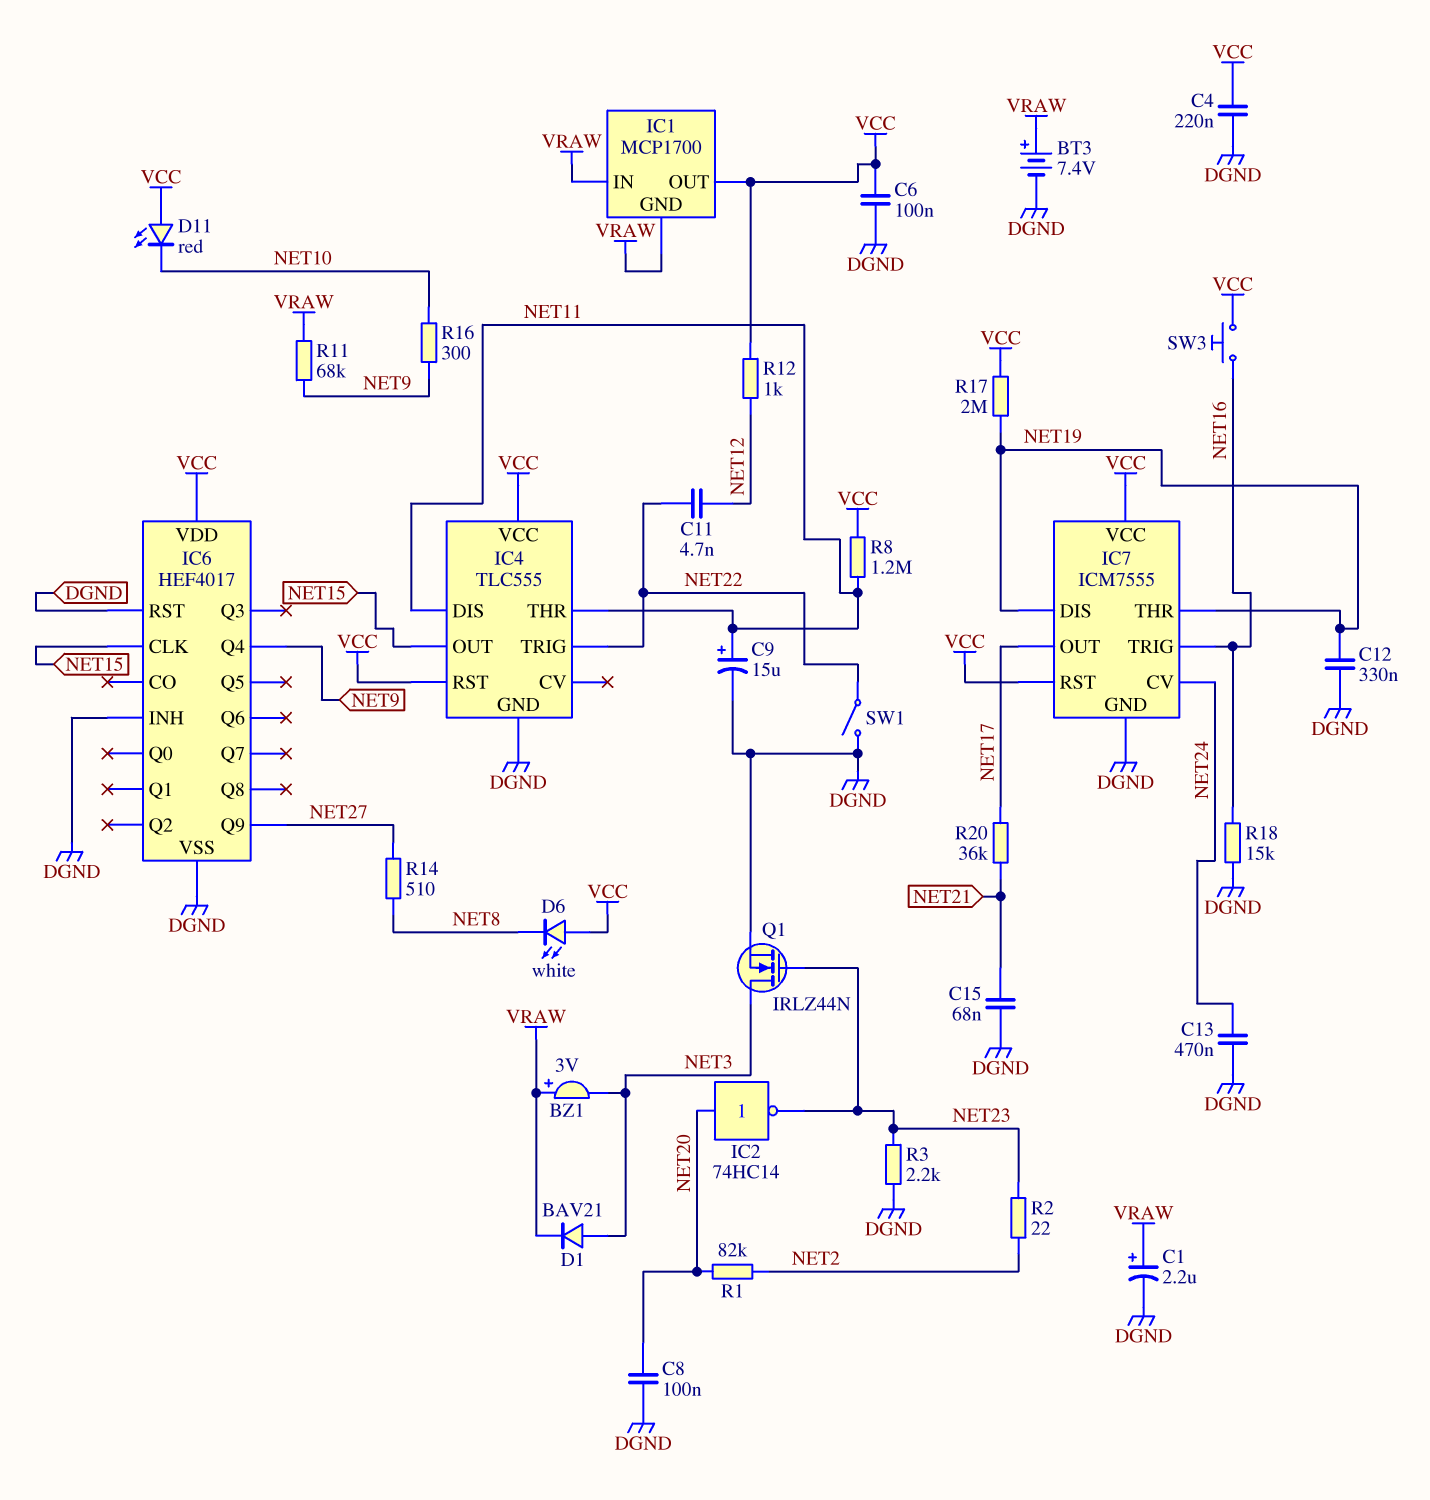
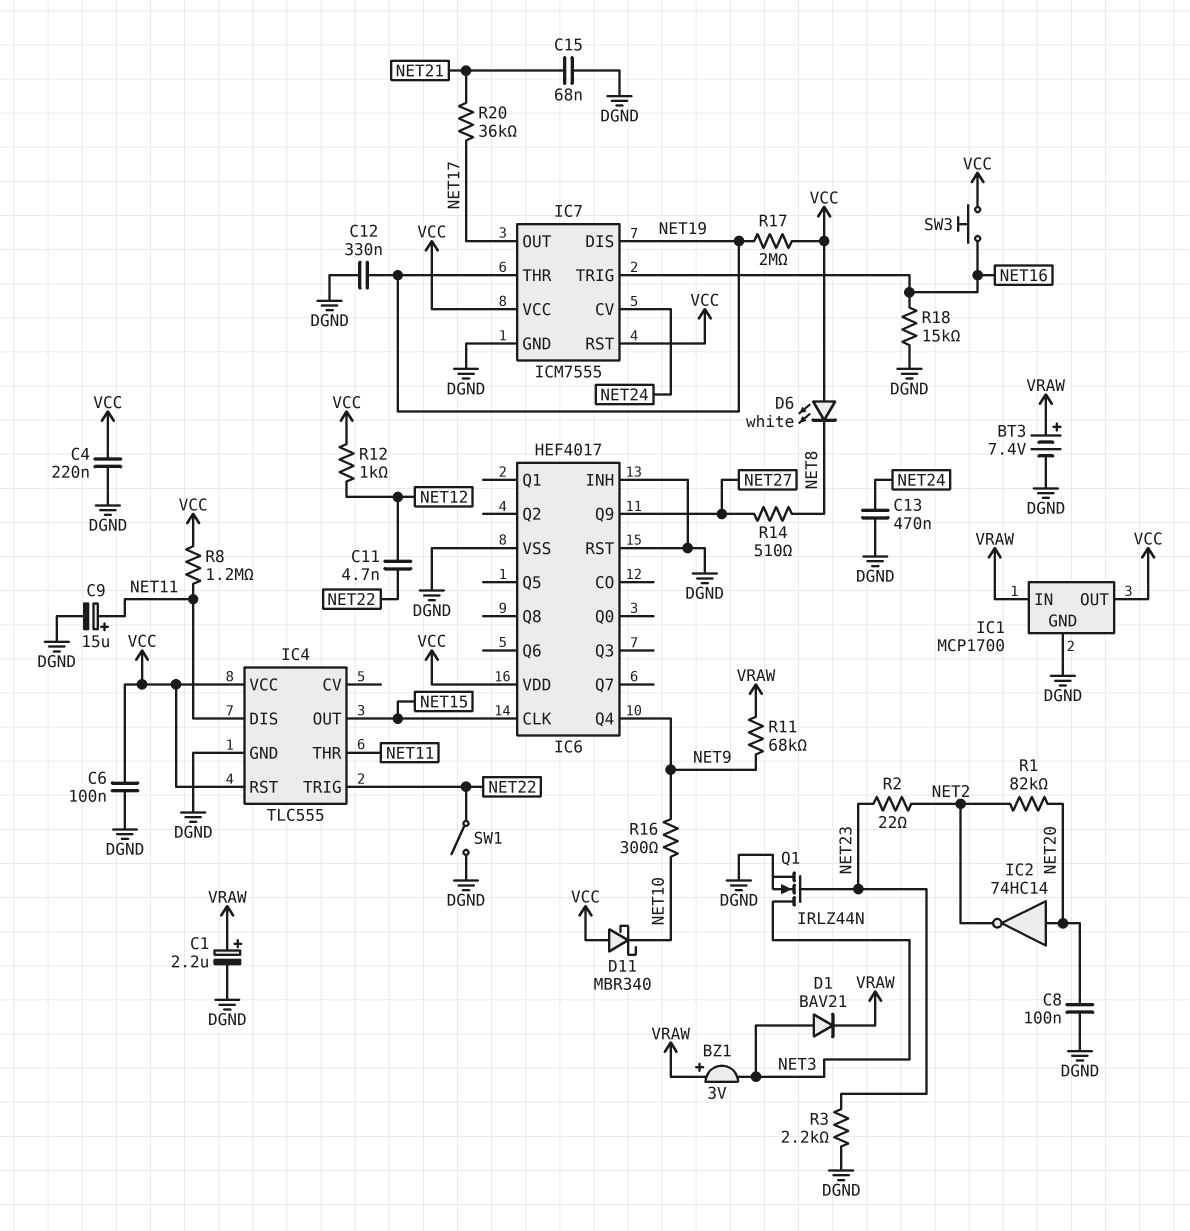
D11: LED red (A VCC, K NET10) -> schottky MBR340 (A VCC, K NET10)
IC1 pin GND: VRAW -> DGND
IC2: NOT 74HC14 (in NET20, out NET23) -> NOT 74HC14 (in NET20, out NET2)

